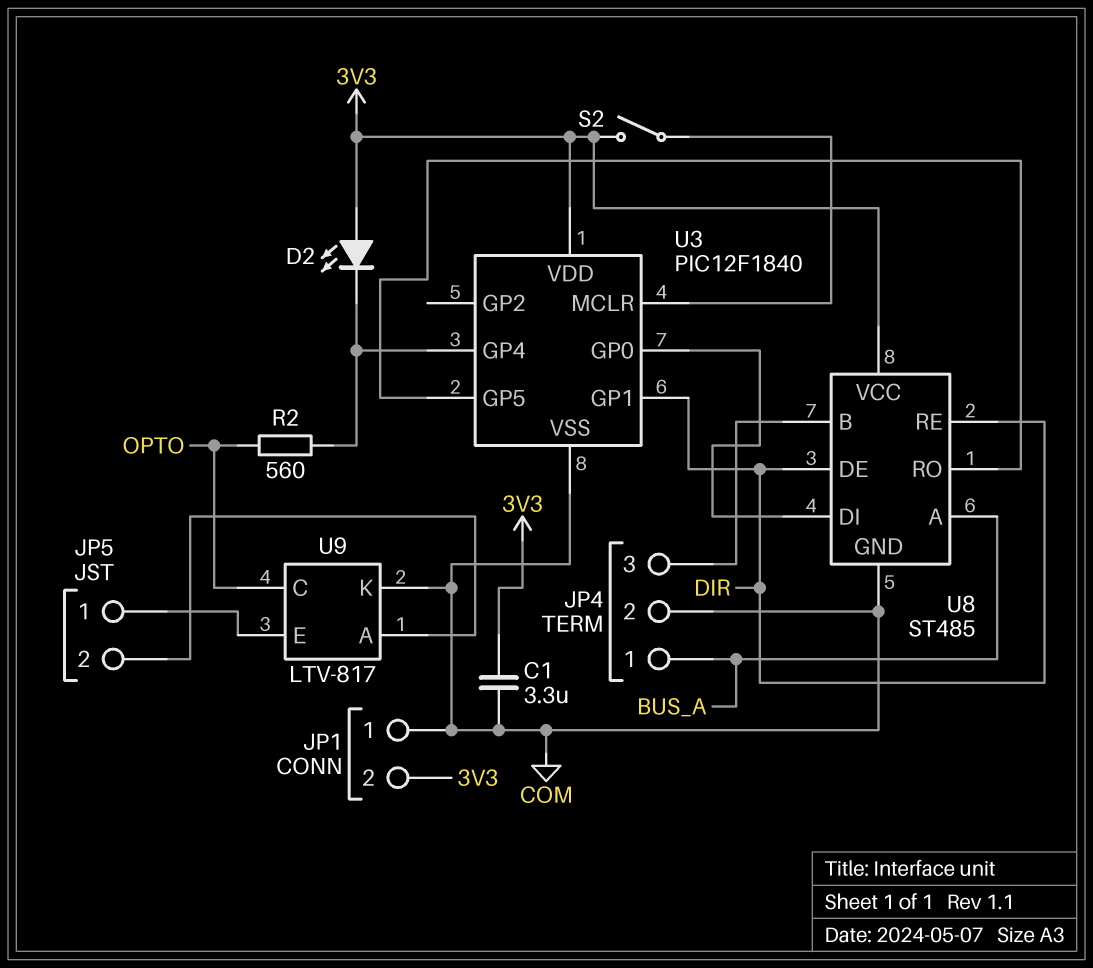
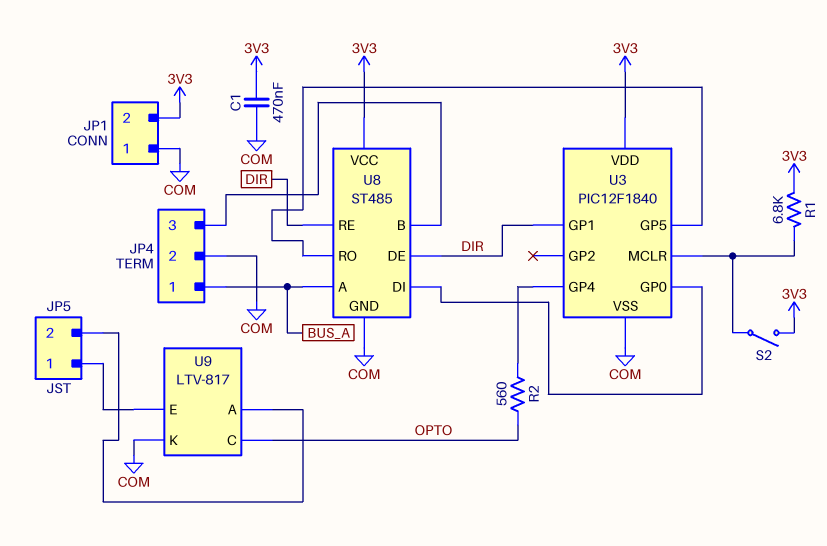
C1: 3.3uF (3V3, COM) -> 470nF (3V3, COM)
D2: LED (A 3V3, K U3/GP4) -> none
R1: none -> 6.8k (3V3, U3/MCLR)

